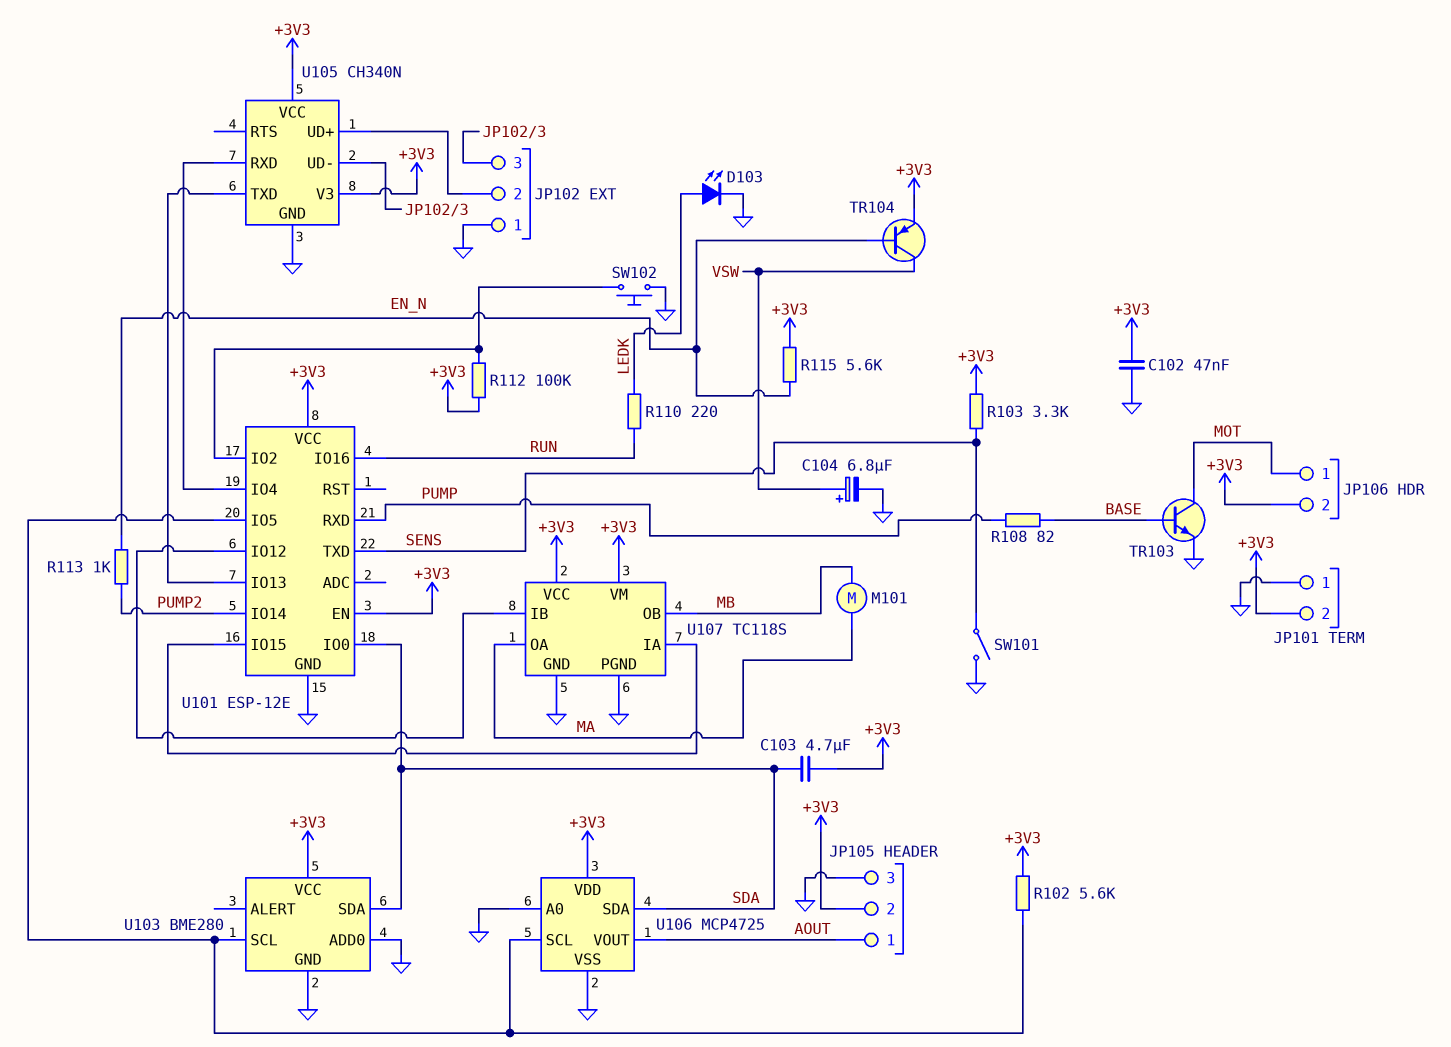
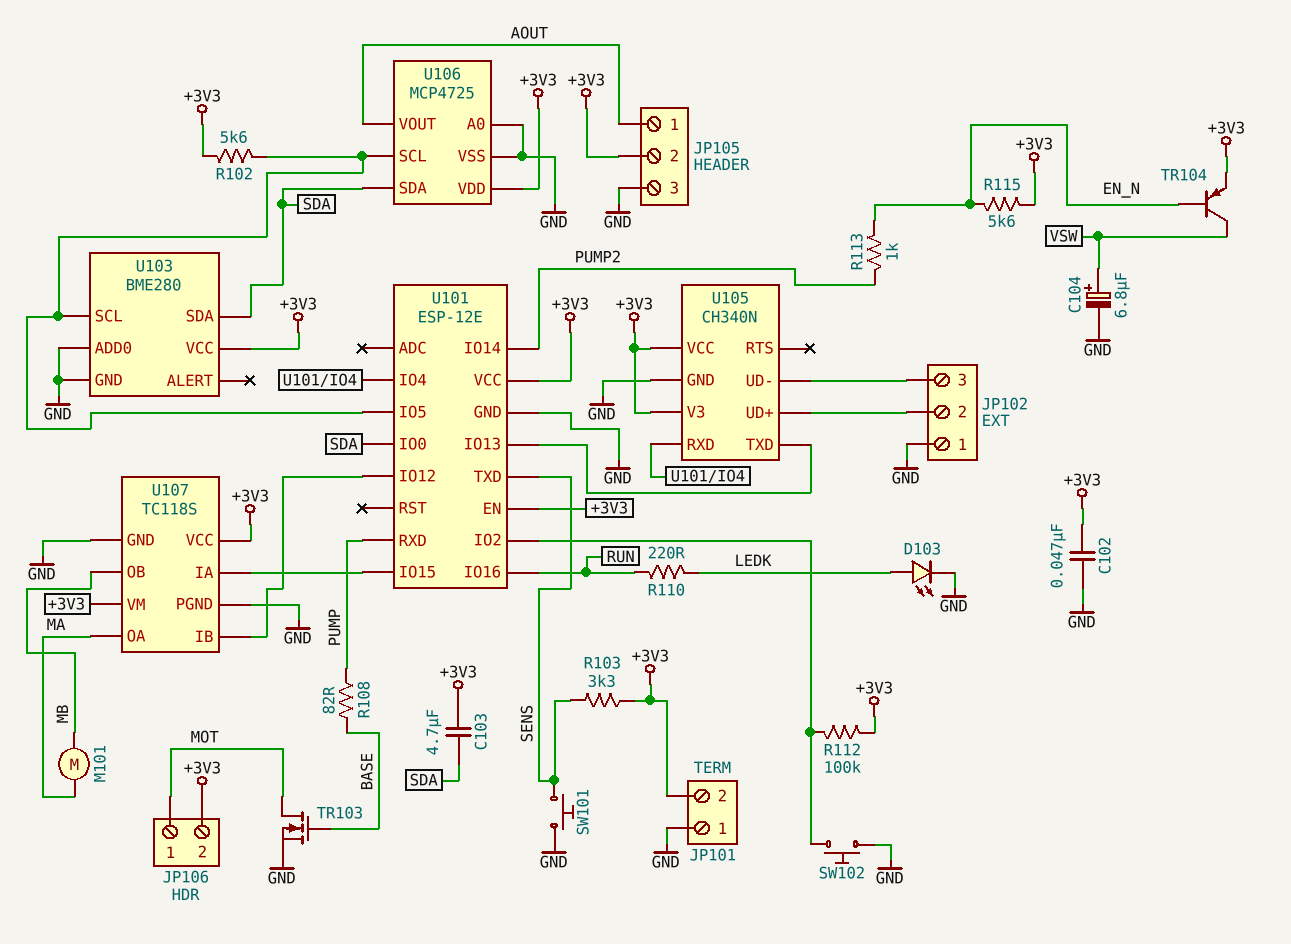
SW101: switch (GND, SENS) -> button (GND, SENS)
TR103: NPN (B BASE, C MOT, E GND) -> NMOS (G BASE, D MOT, S GND)

